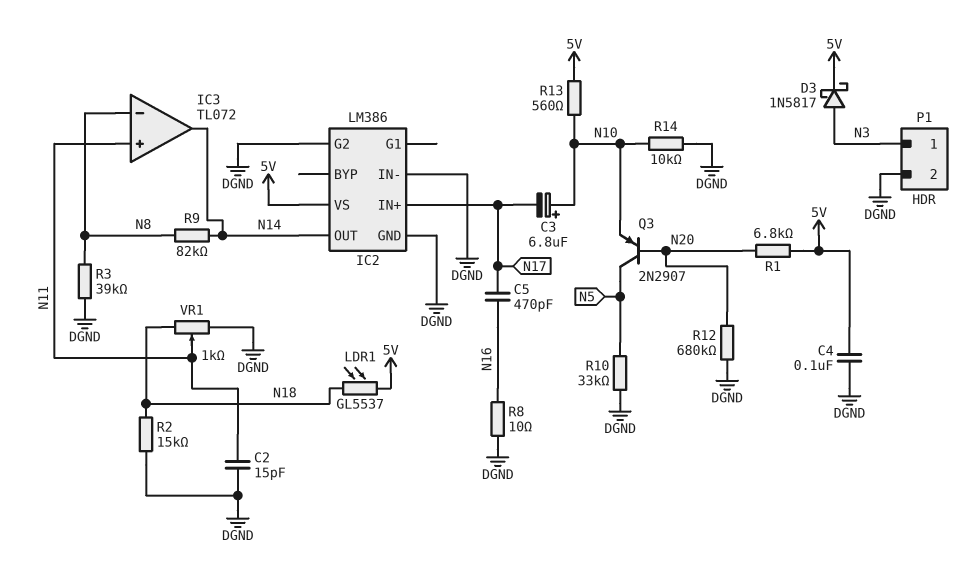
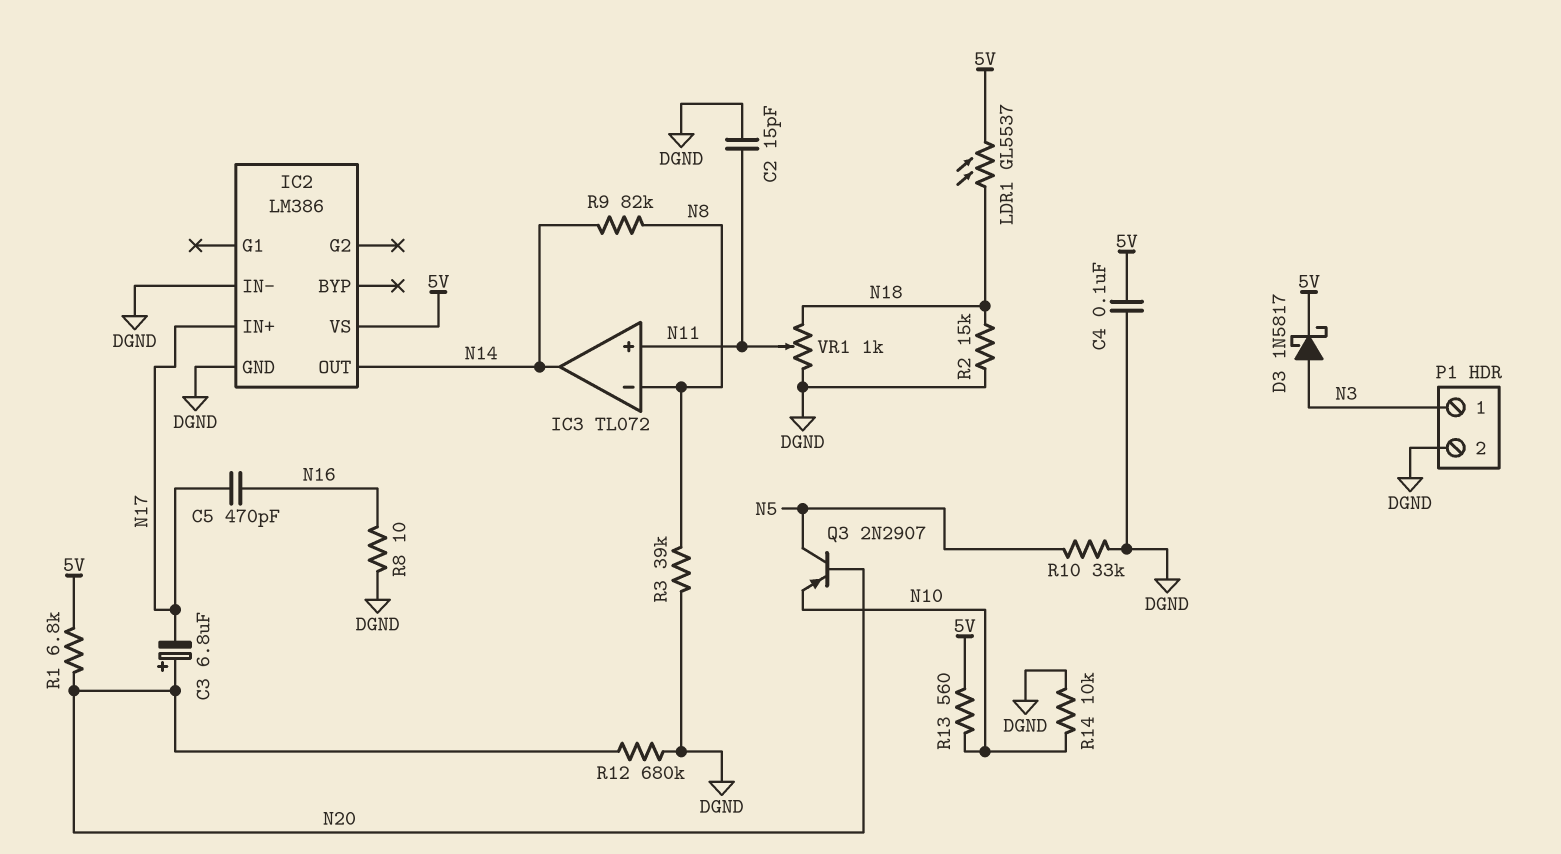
C3: 6.8uF (plus N10, minus N17) -> 6.8uF (plus N20, minus N17)
IC2 pin G2: DGND -> none

